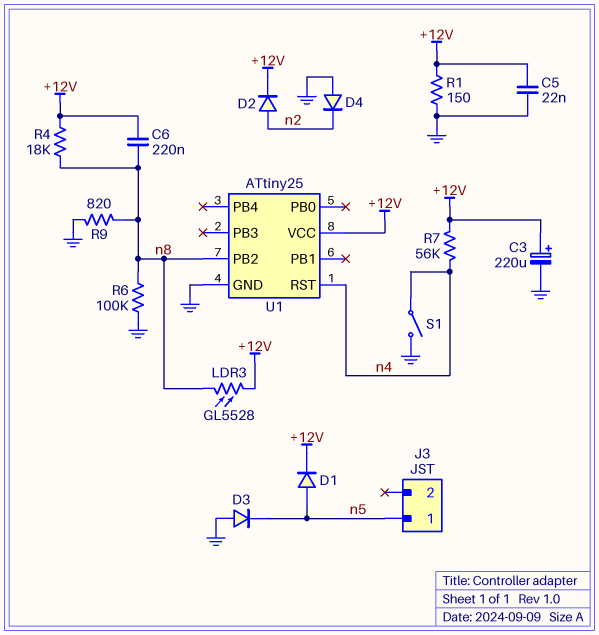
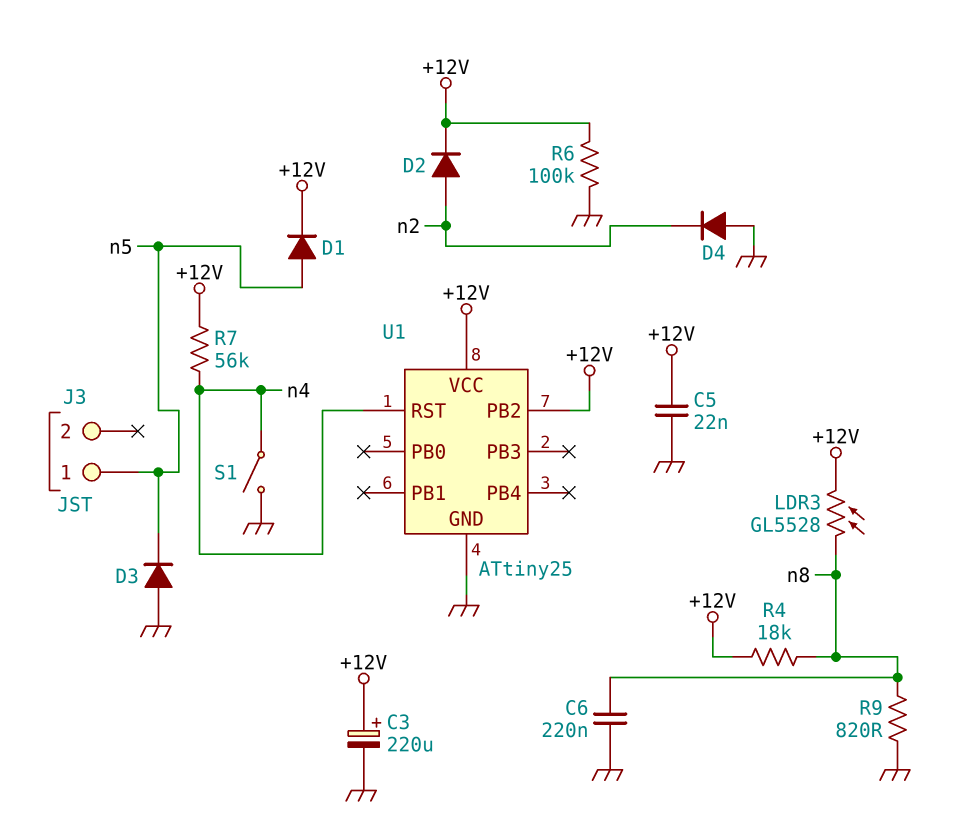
C6: 220nF (+12V, n8) -> 220nF (GND, n8)
R1: 150 (+12V, GND) -> none
R6: 100k (GND, n8) -> 100k (+12V, GND)
U1 pin PB2: n8 -> +12V

